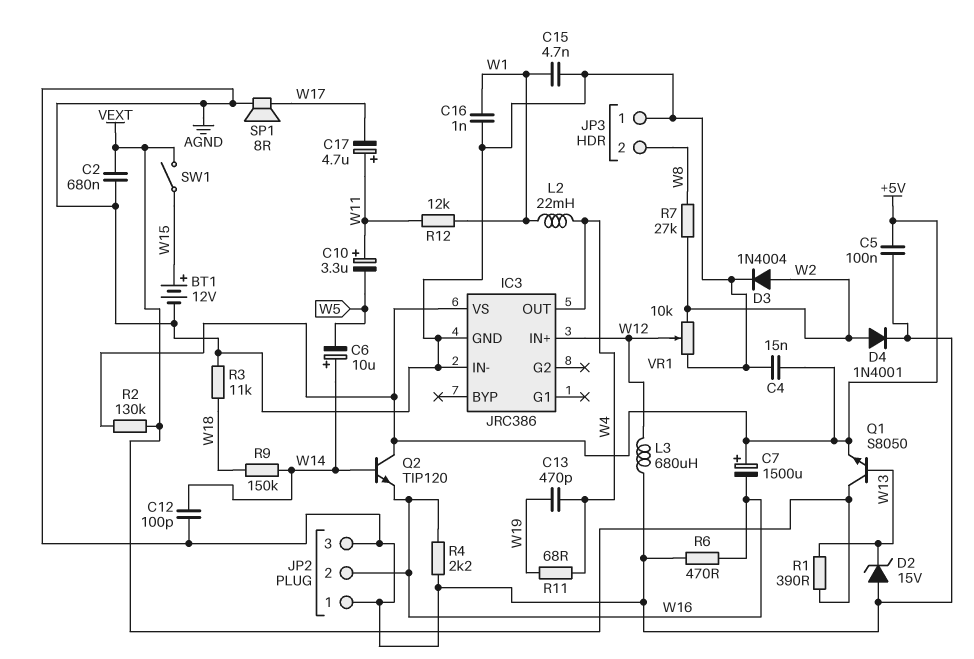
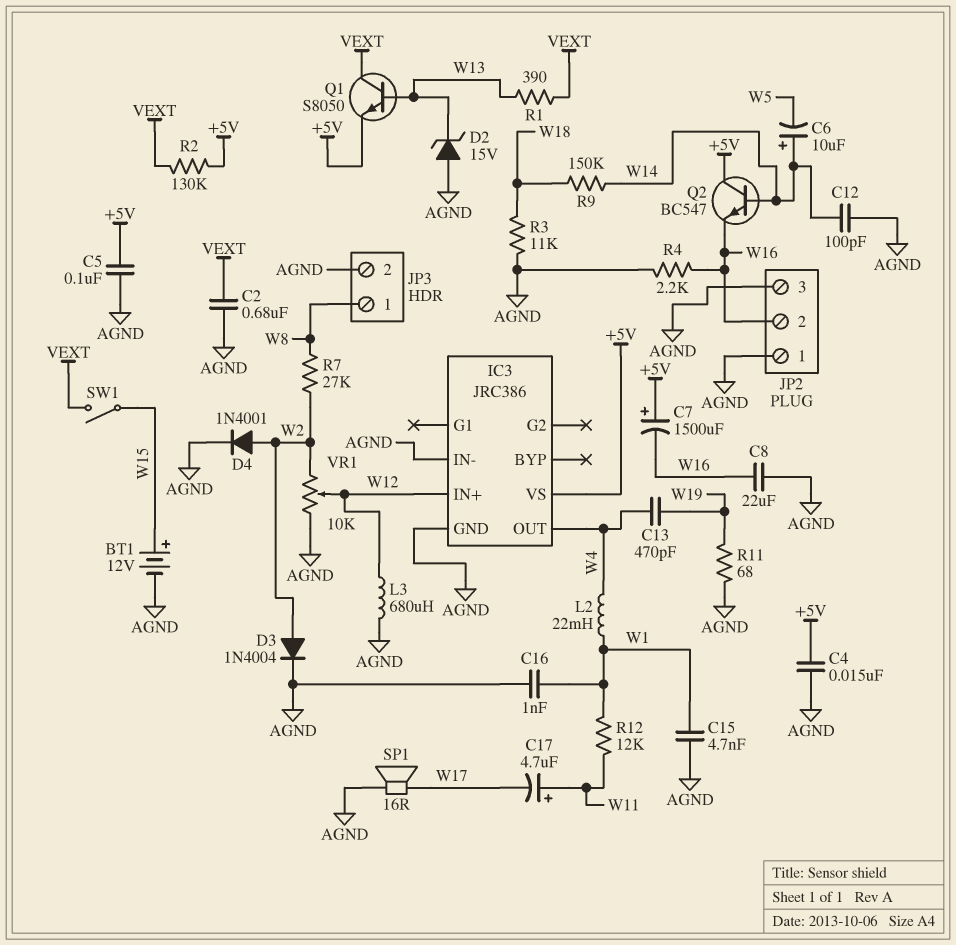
C8: none -> 22uF (AGND, W16)
C10: 3.3uF (plus W11, minus W5) -> none
JP3 pin 1: AGND -> W8
JP3 pin 2: W8 -> AGND
Q2: NPN TIP120 (B W14, C +5V, E W16) -> NPN BC547 (B W14, C +5V, E W16)
R6: 470 (AGND, W16) -> none
R11: 68 (W4, W19) -> 68 (AGND, W19)
SP1: speaker 8R (AGND, W17) -> speaker 16R (AGND, W17)

